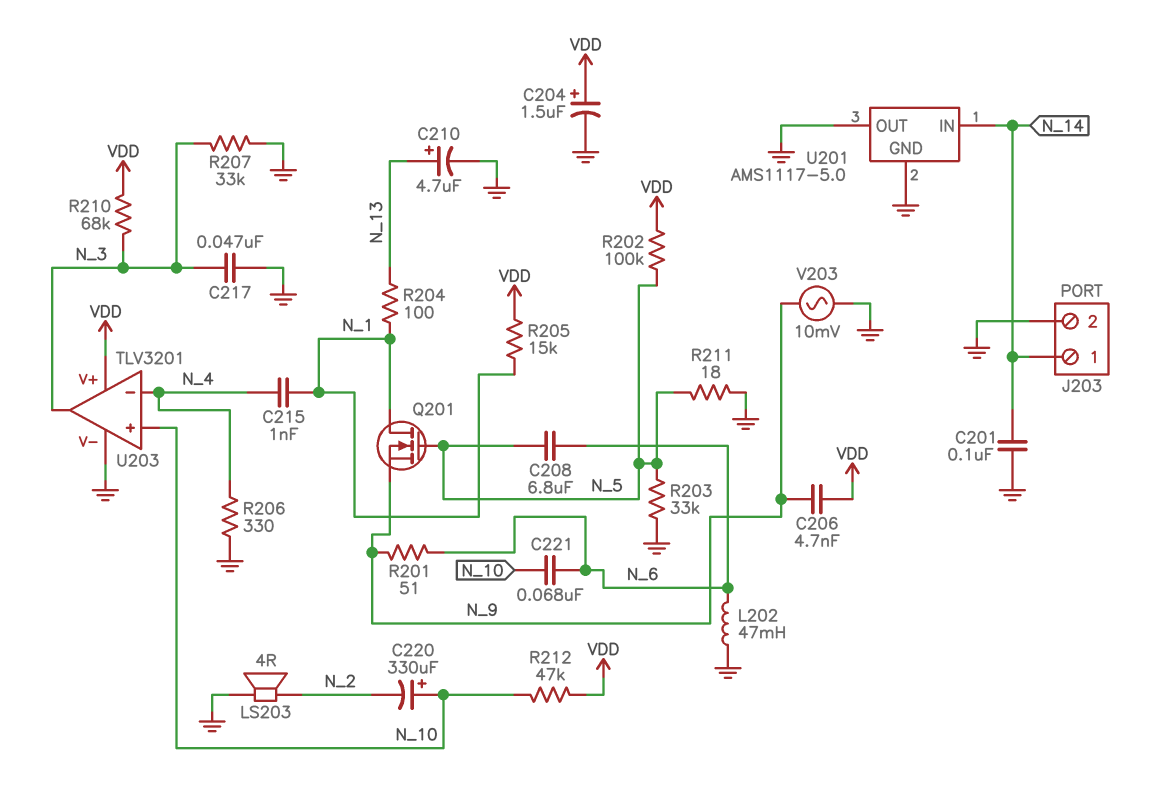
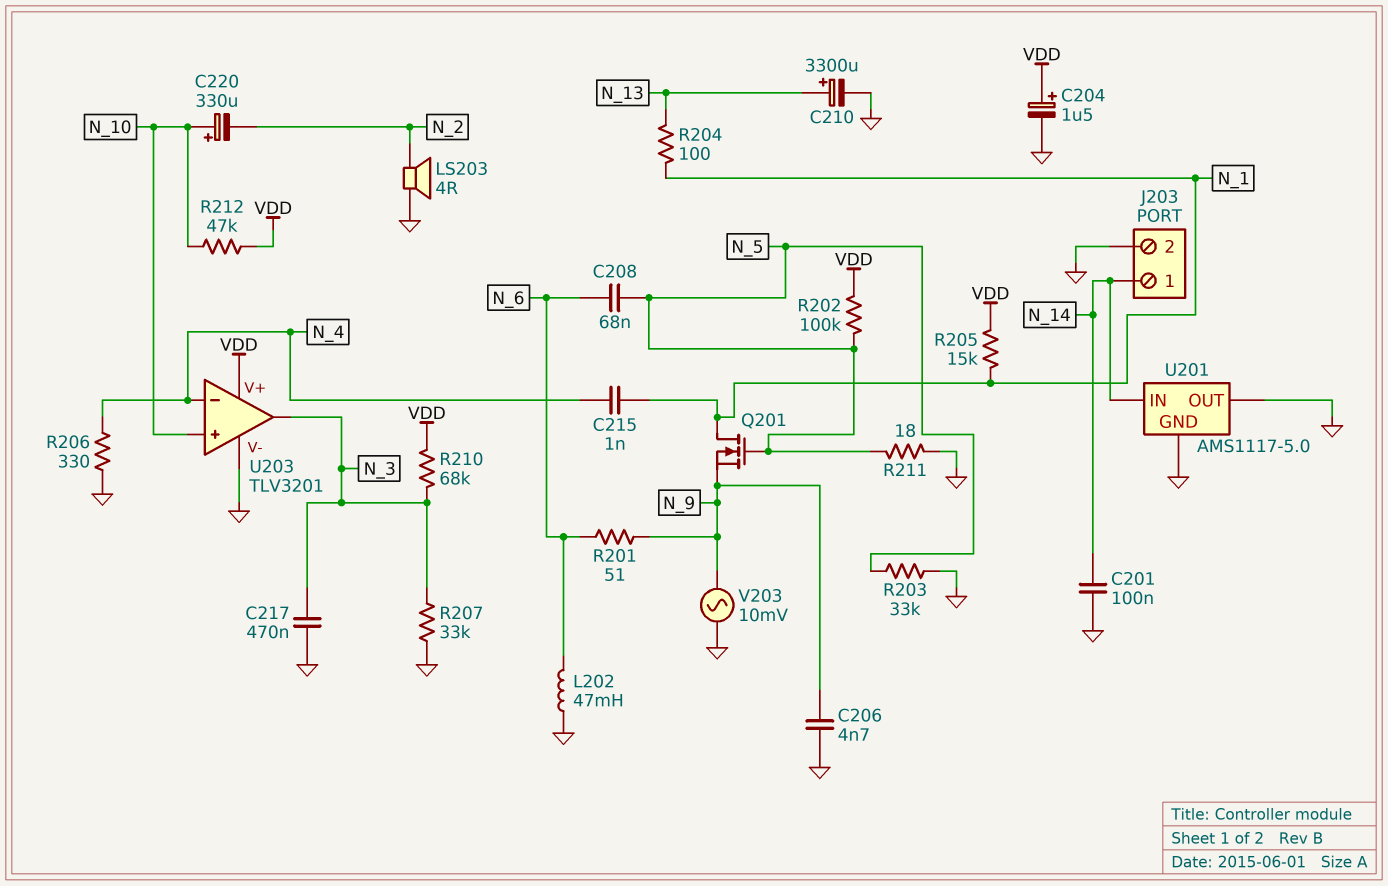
C206: 4.7nF (N_9, VDD) -> 4.7nF (GND, N_9)
C208: 6.8uF (N_5, N_6) -> 68nF (N_5, N_6)
C210: 4.7uF (plus N_13, minus GND) -> 3300uF (plus N_13, minus GND)
C217: 47nF (GND, N_3) -> 470nF (GND, N_3)
C221: 68nF (N_6, N_10) -> none

